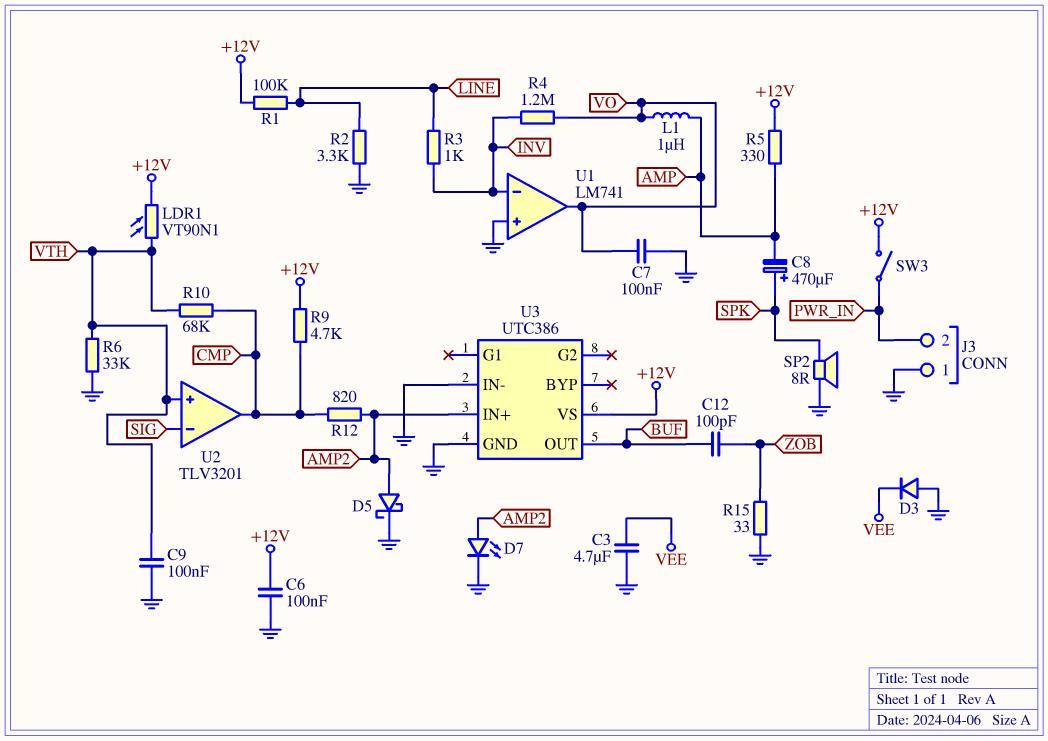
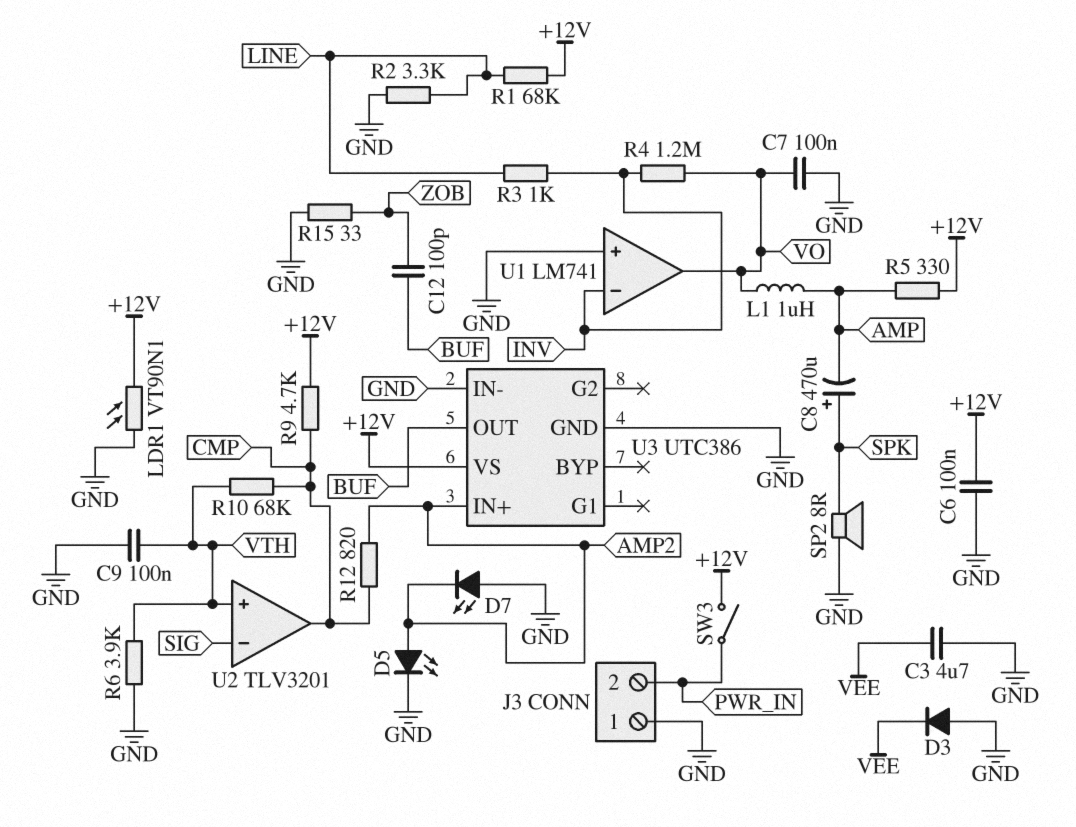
D5: schottky (A AMP2, K GND) -> LED (A AMP2, K GND)
D7: LED (A AMP2, K GND) -> LED (A GND, K AMP2)
LDR1: VT90N1 (+12V, VTH) -> VT90N1 (+12V, GND)
R1: 100k (+12V, LINE) -> 68k (+12V, LINE)
R6: 33k (GND, VTH) -> 3.9k (GND, VTH)

